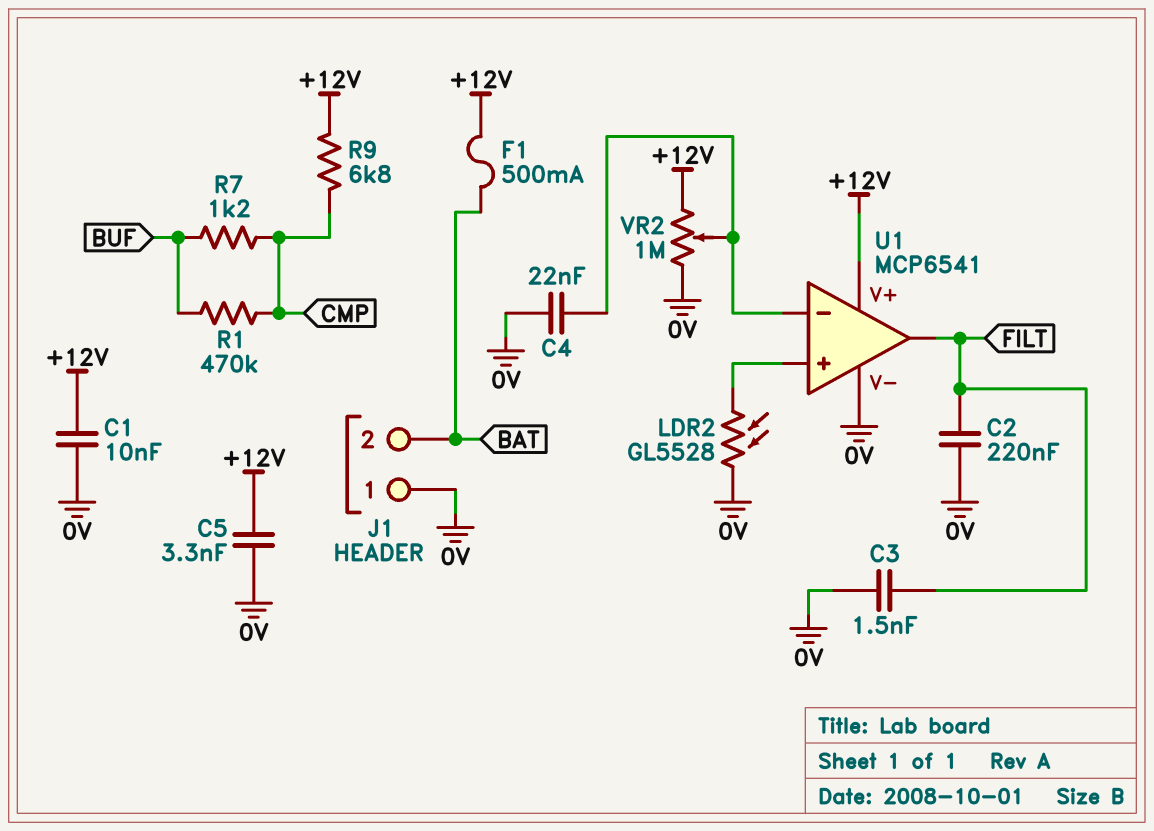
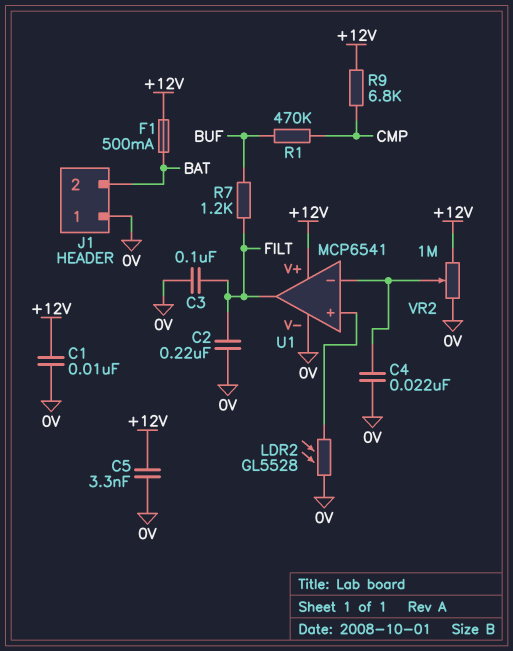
C3: 1.5nF (0V, FILT) -> 100nF (0V, FILT)
R7: 1.2k (BUF, CMP) -> 1.2k (BUF, FILT)

